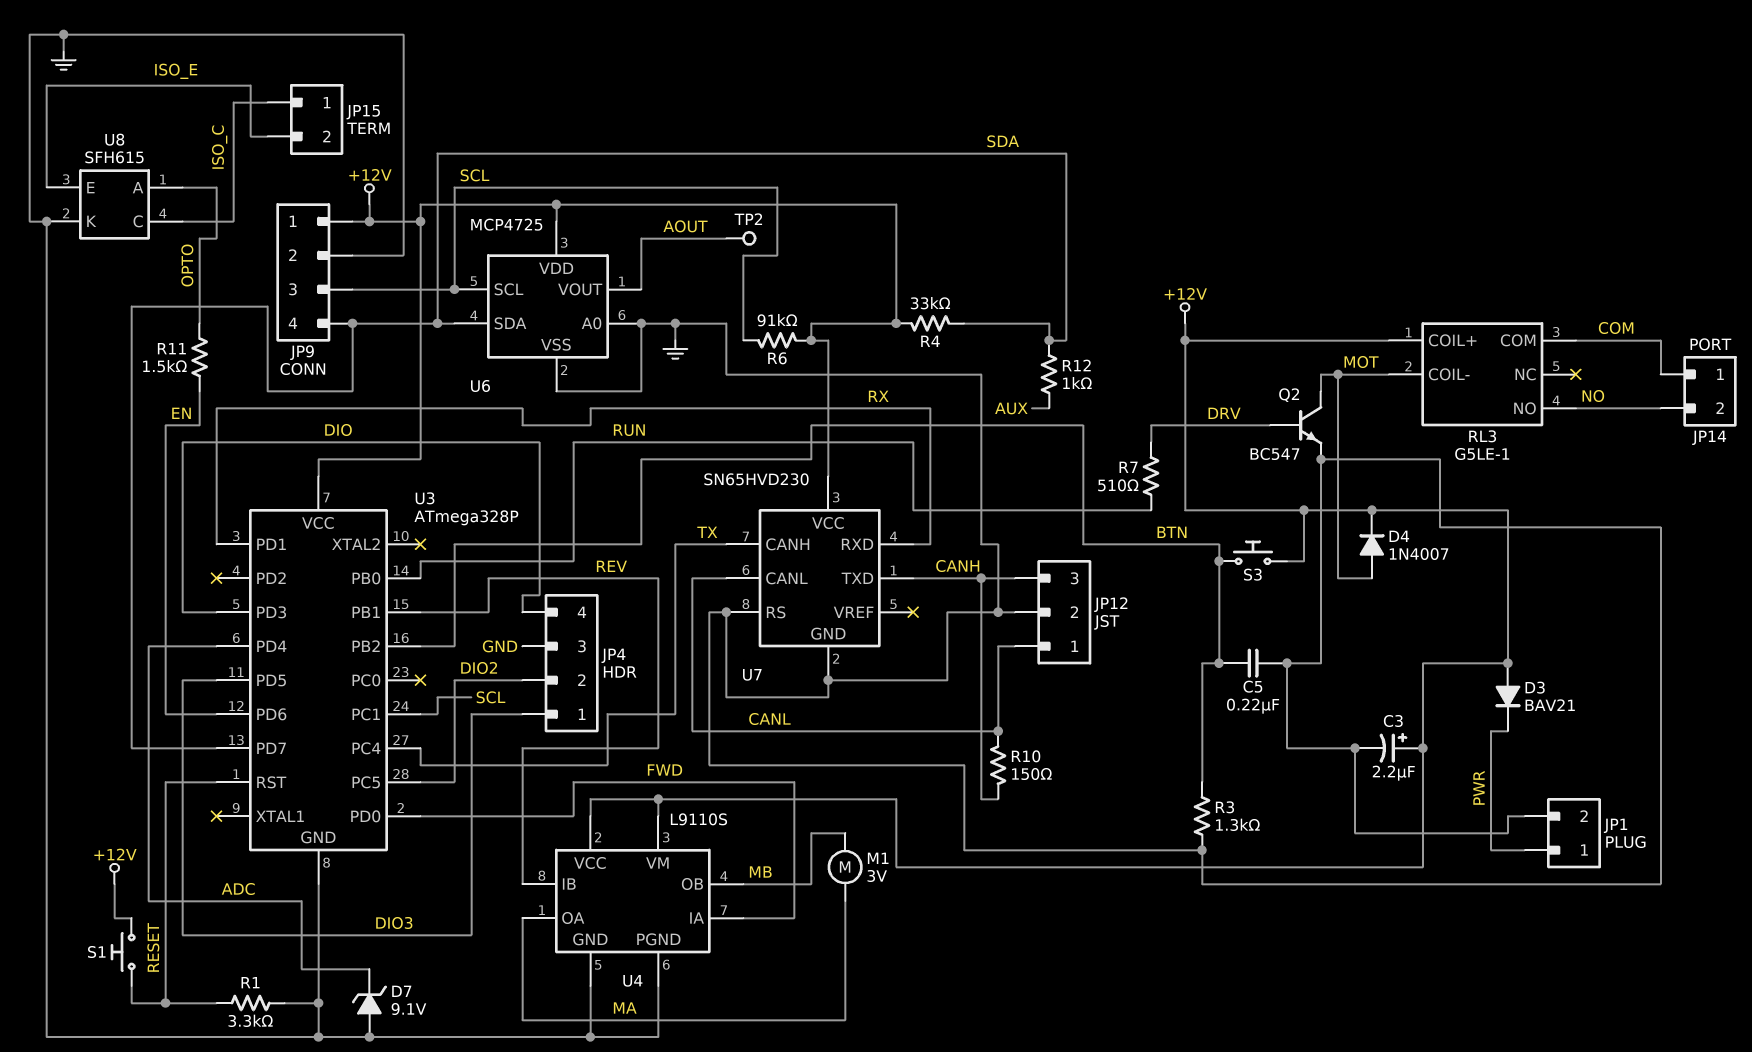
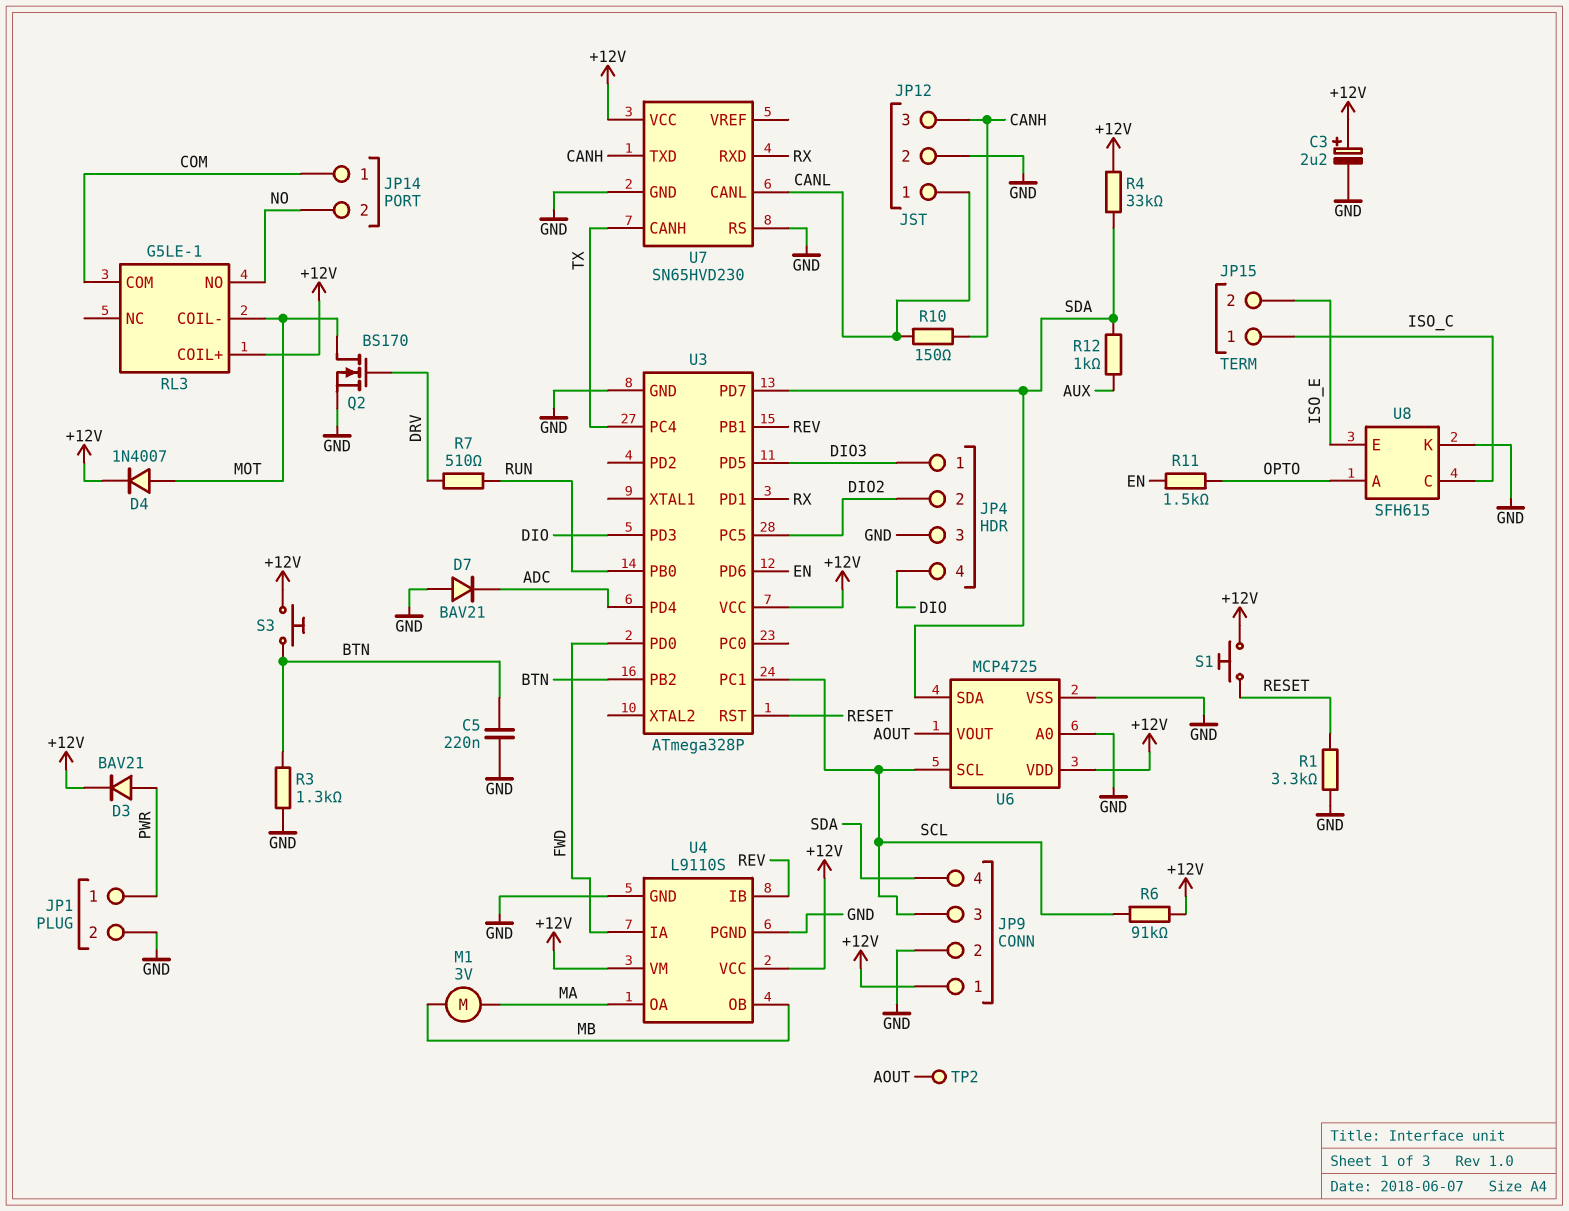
D3: diode BAV21 (A +12V, K PWR) -> diode BAV21 (A PWR, K +12V)
D7: zener 9.1V (A GND, K ADC) -> diode BAV21 (A GND, K ADC)
Q2: NPN BC547 (B DRV, C MOT, E GND) -> NMOS BS170 (G DRV, D MOT, S GND)

